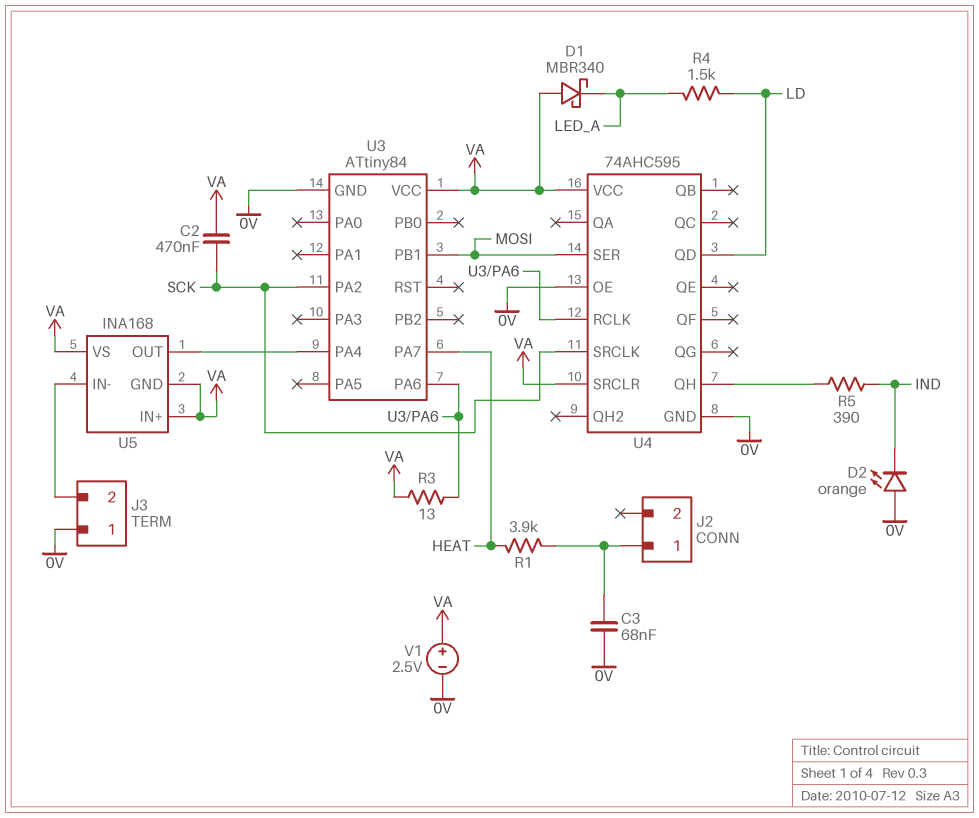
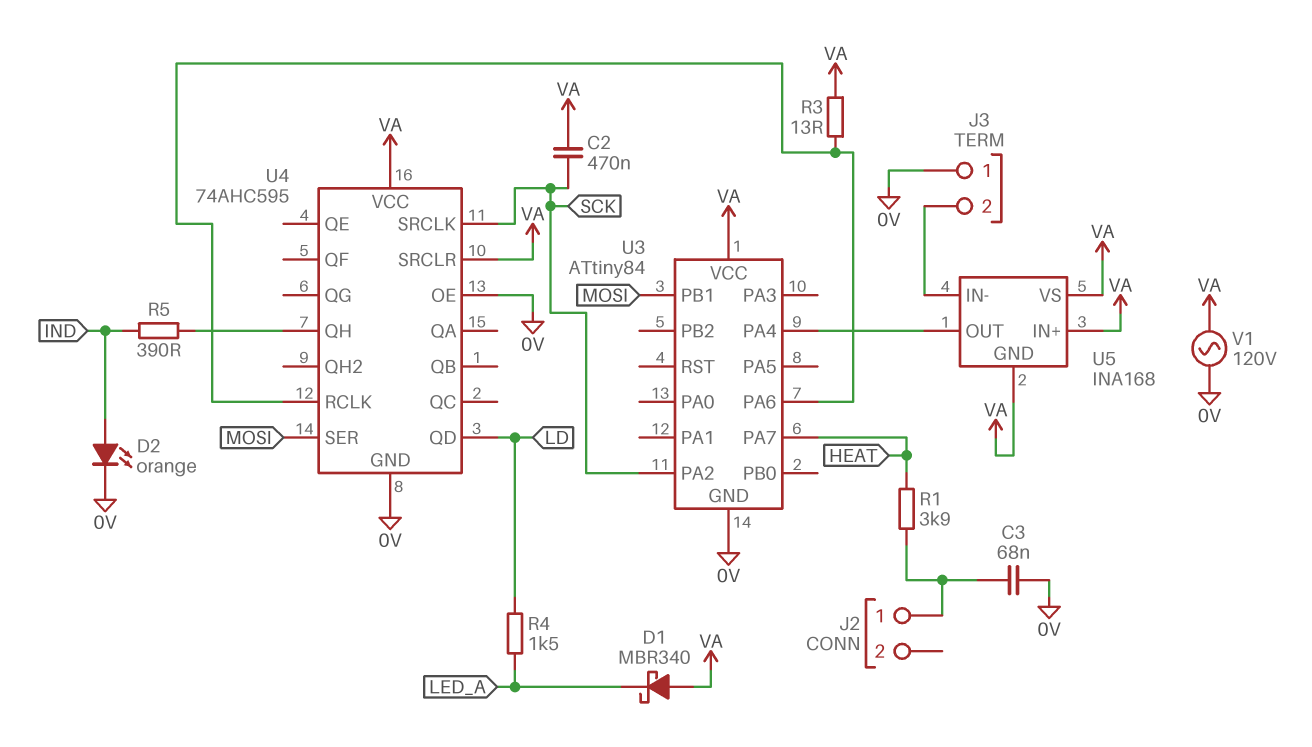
D2: LED orange (A 0V, K IND) -> LED orange (A IND, K 0V)
V1: 2.5V (plus VA, minus 0V) -> AC 120V (0V, VA)

